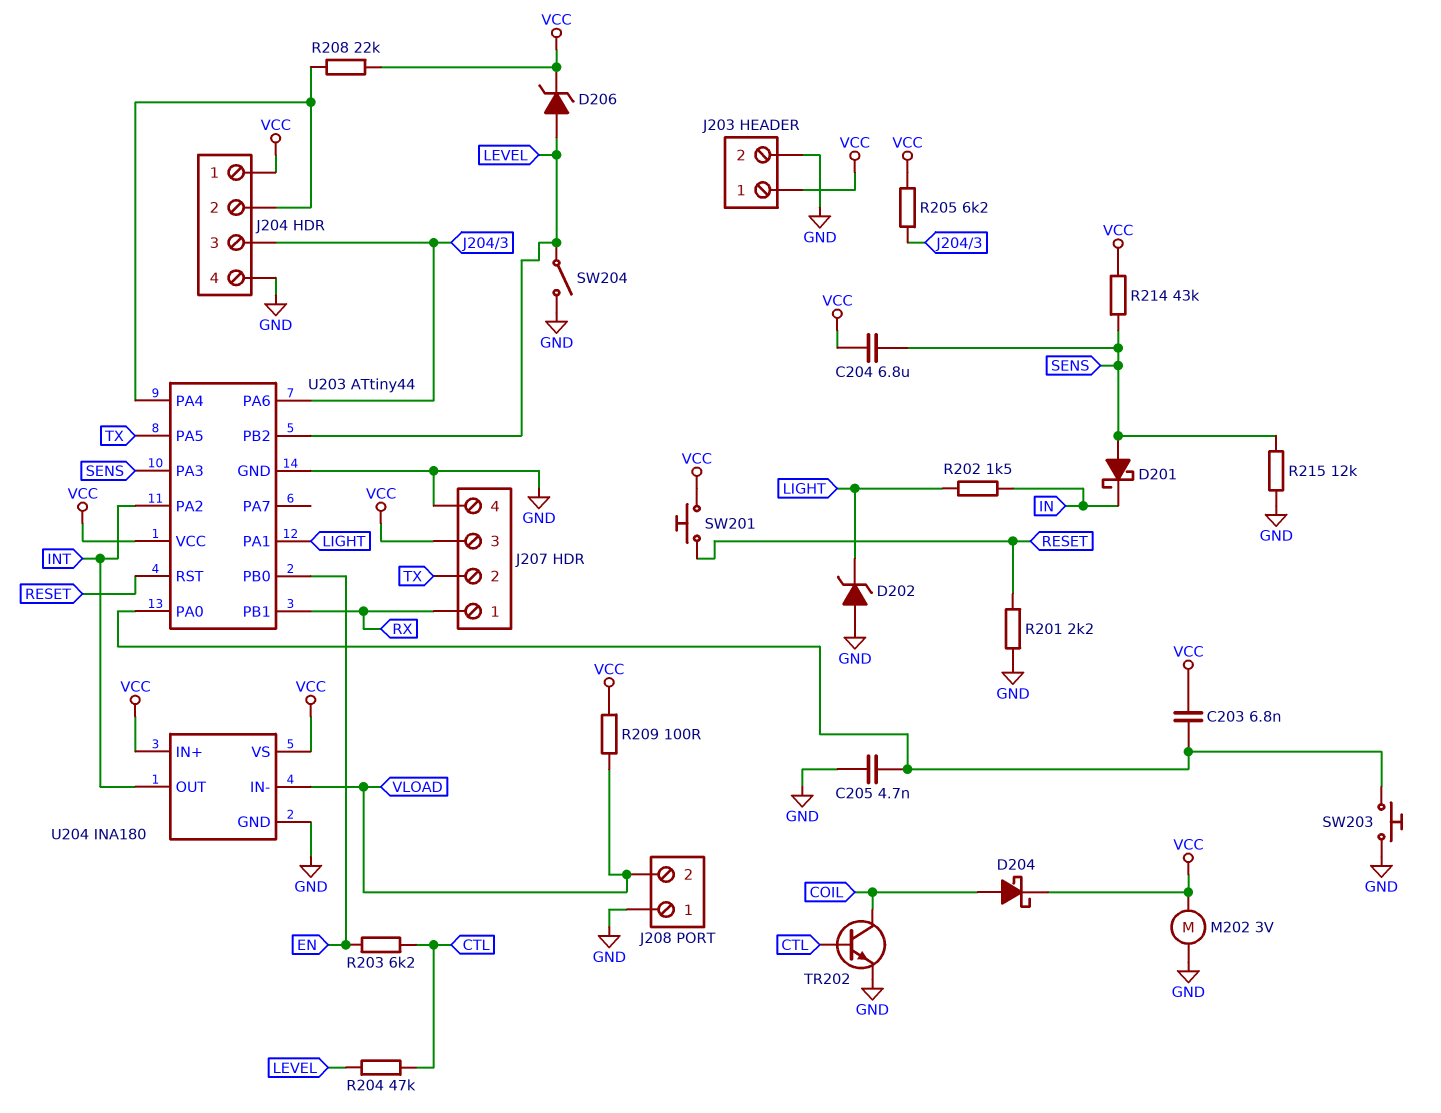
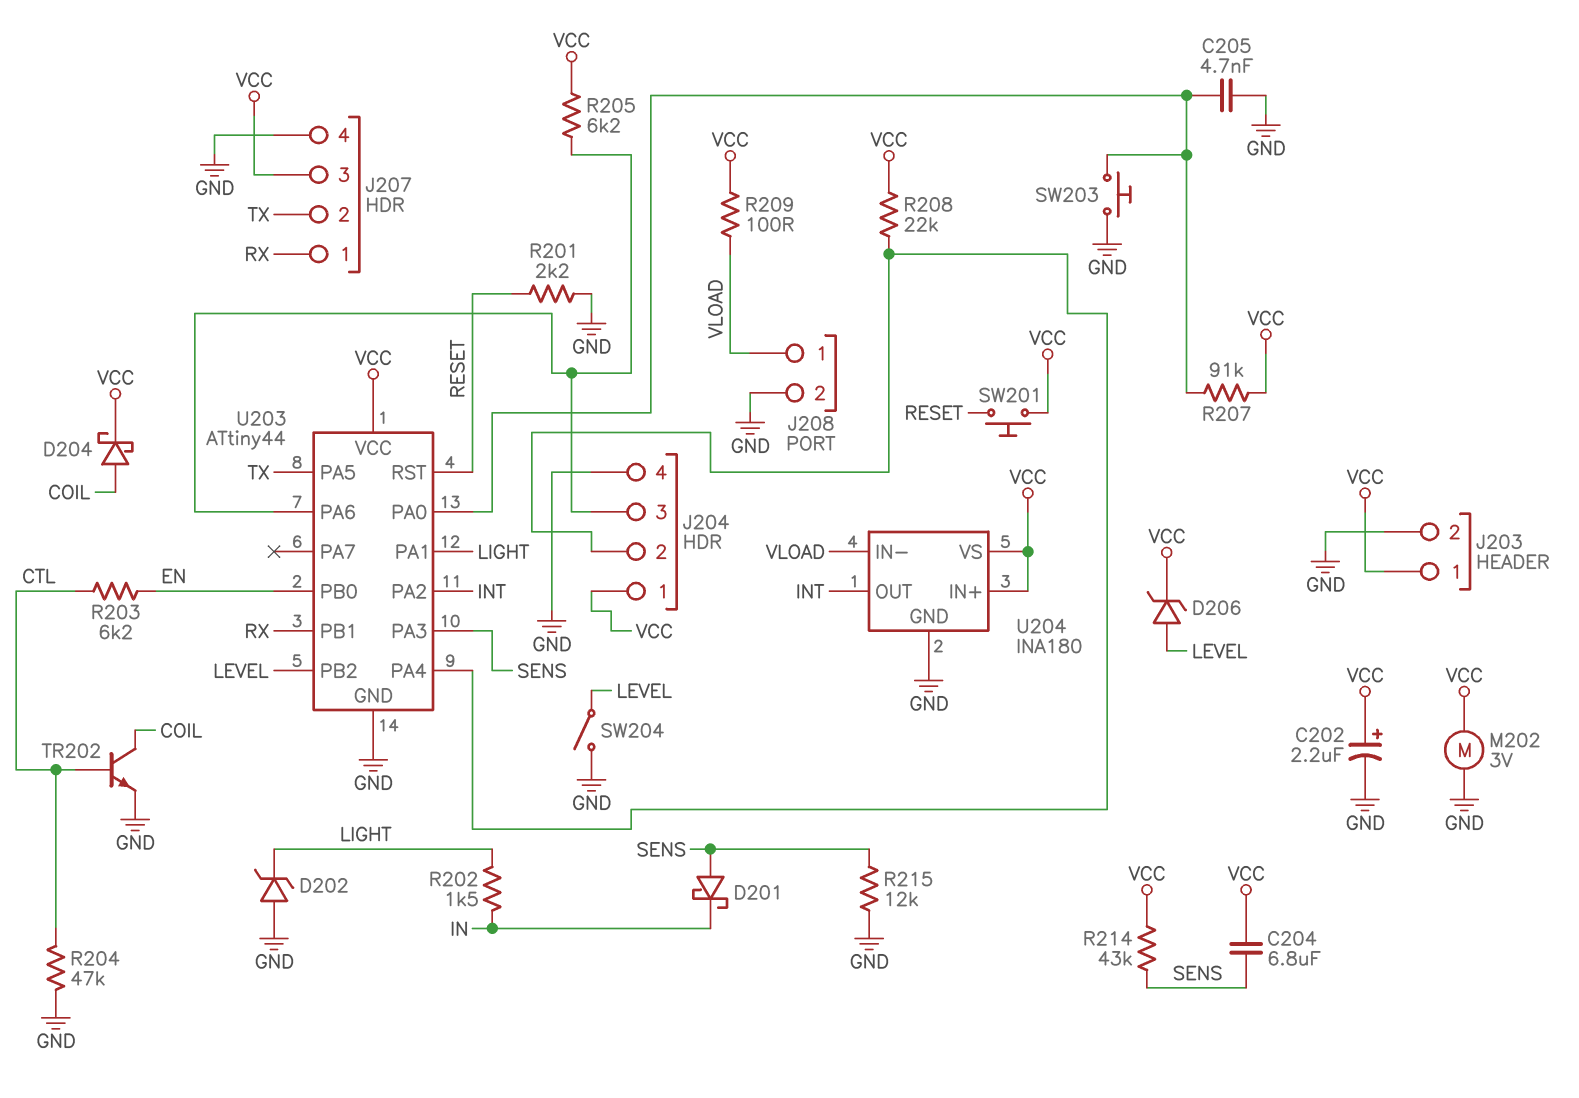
C202: none -> 2.2uF (plus VCC, minus GND)
C203: 6.8nF (U203/PA0, VCC) -> none
J208 pin 1: GND -> VLOAD
J208 pin 2: VLOAD -> GND
R204: 47k (CTL, LEVEL) -> 47k (CTL, GND)
R207: none -> 91k (U203/PA0, VCC)

